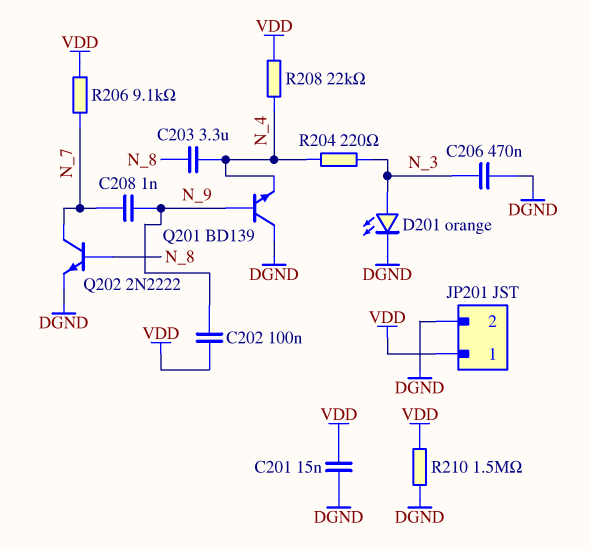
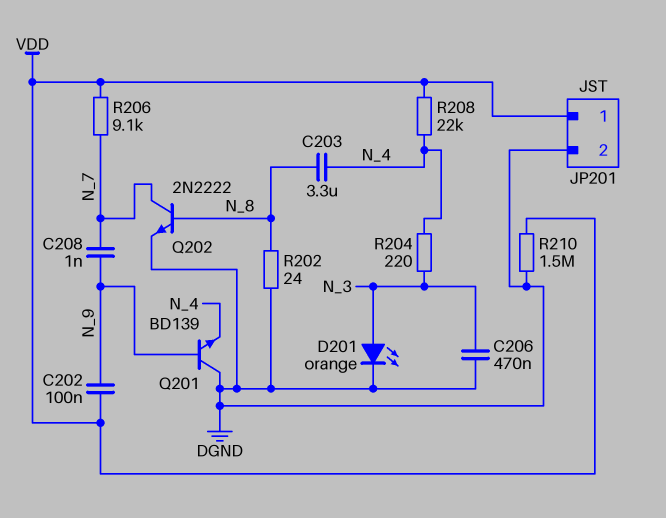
C201: 15nF (DGND, VDD) -> none
R202: none -> 24 (DGND, N_8)

